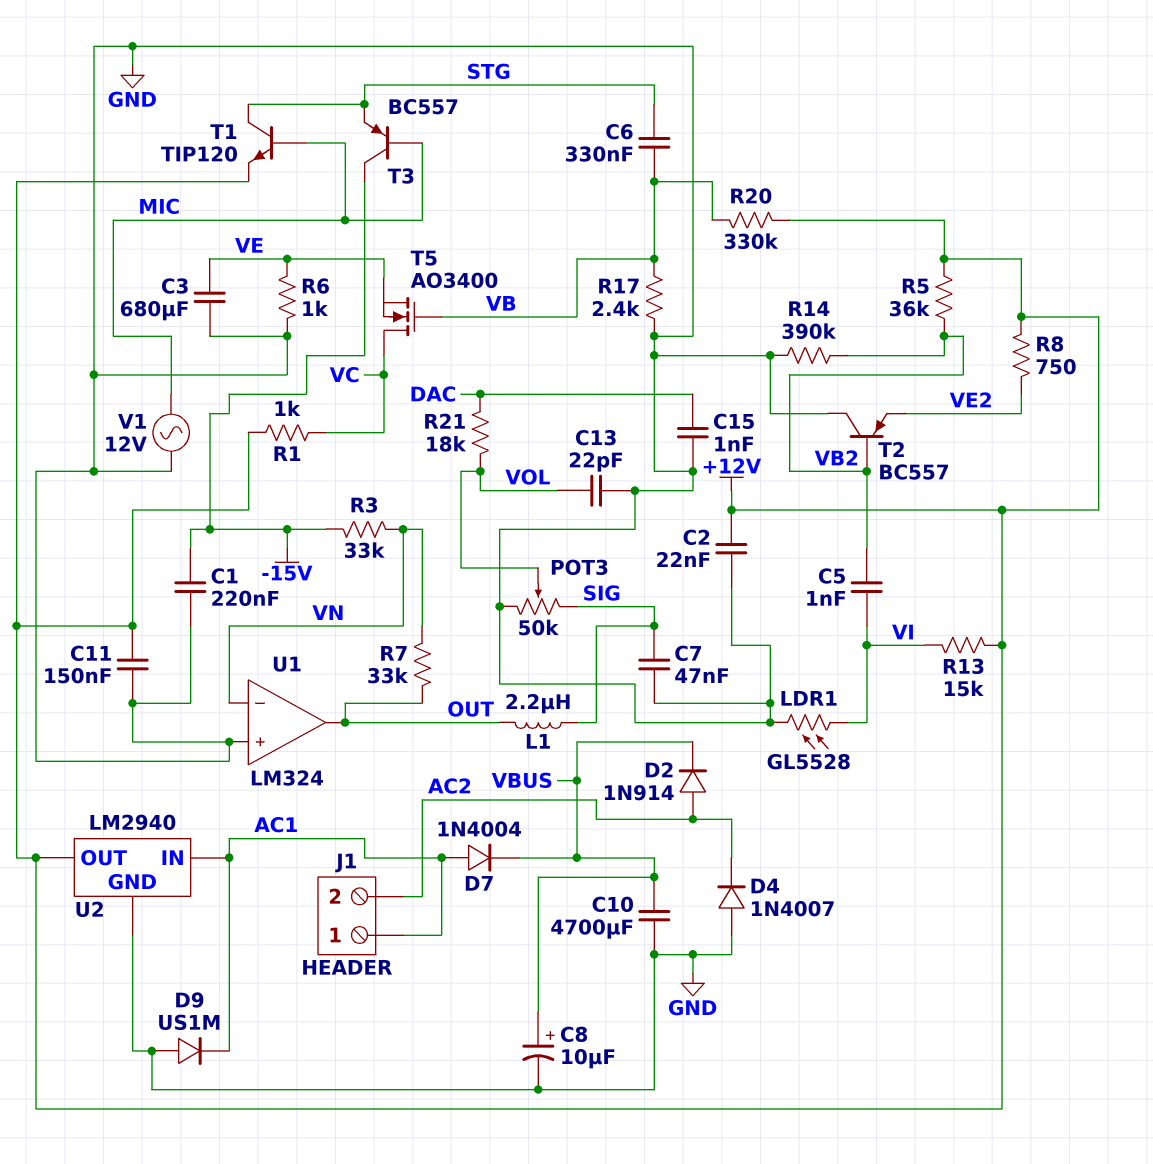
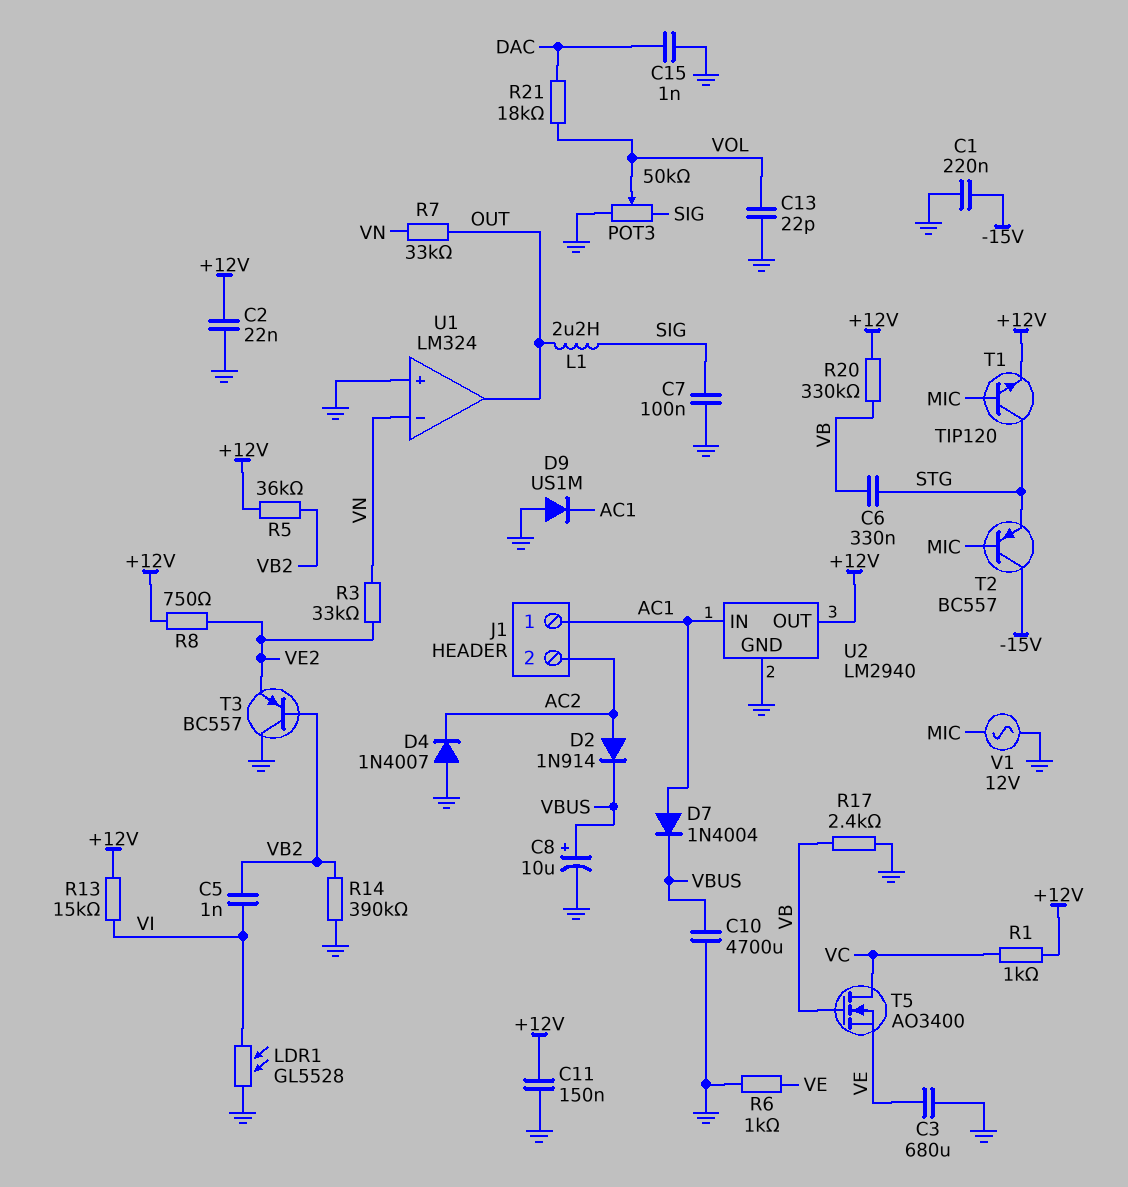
C7: 47nF (GND, SIG) -> 100nF (GND, SIG)
R3: 33k (-15V, VN) -> 33k (VE2, VN)
T2: PNP BC557 (B VB2, C GND, E VE2) -> PNP BC557 (B MIC, C -15V, E STG)
T3: PNP BC557 (B MIC, C -15V, E STG) -> PNP BC557 (B VB2, C GND, E VE2)

